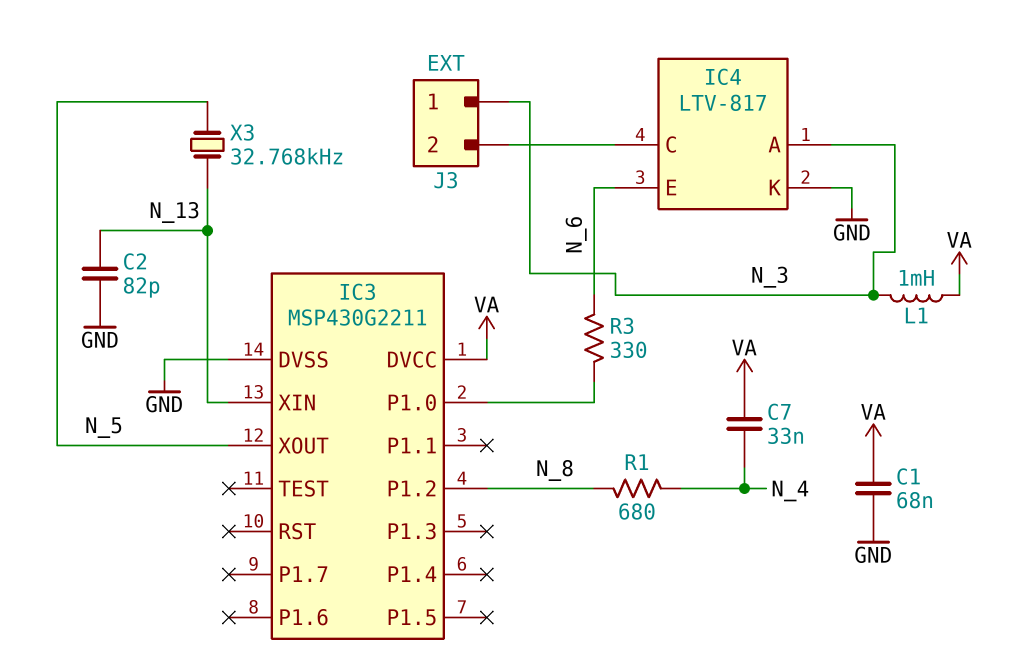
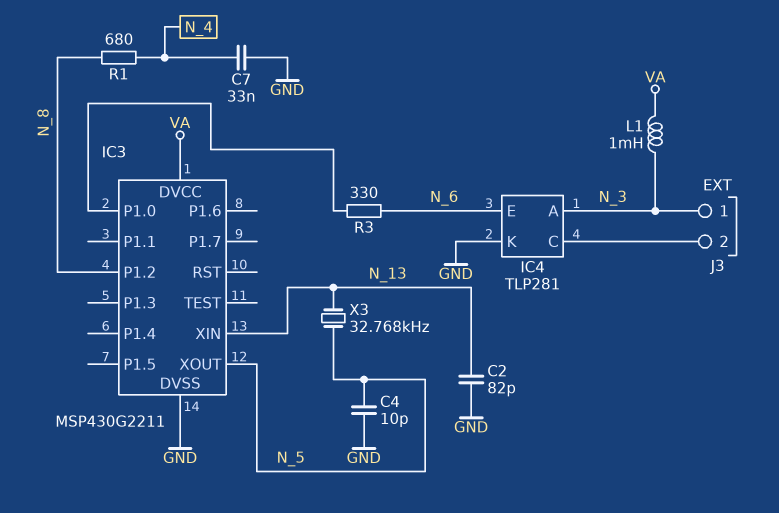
C1: 68nF (GND, VA) -> none
C4: none -> 10pF (GND, N_5)
C7: 33nF (N_4, VA) -> 33nF (GND, N_4)
IC4: LTV-817 -> TLP281

